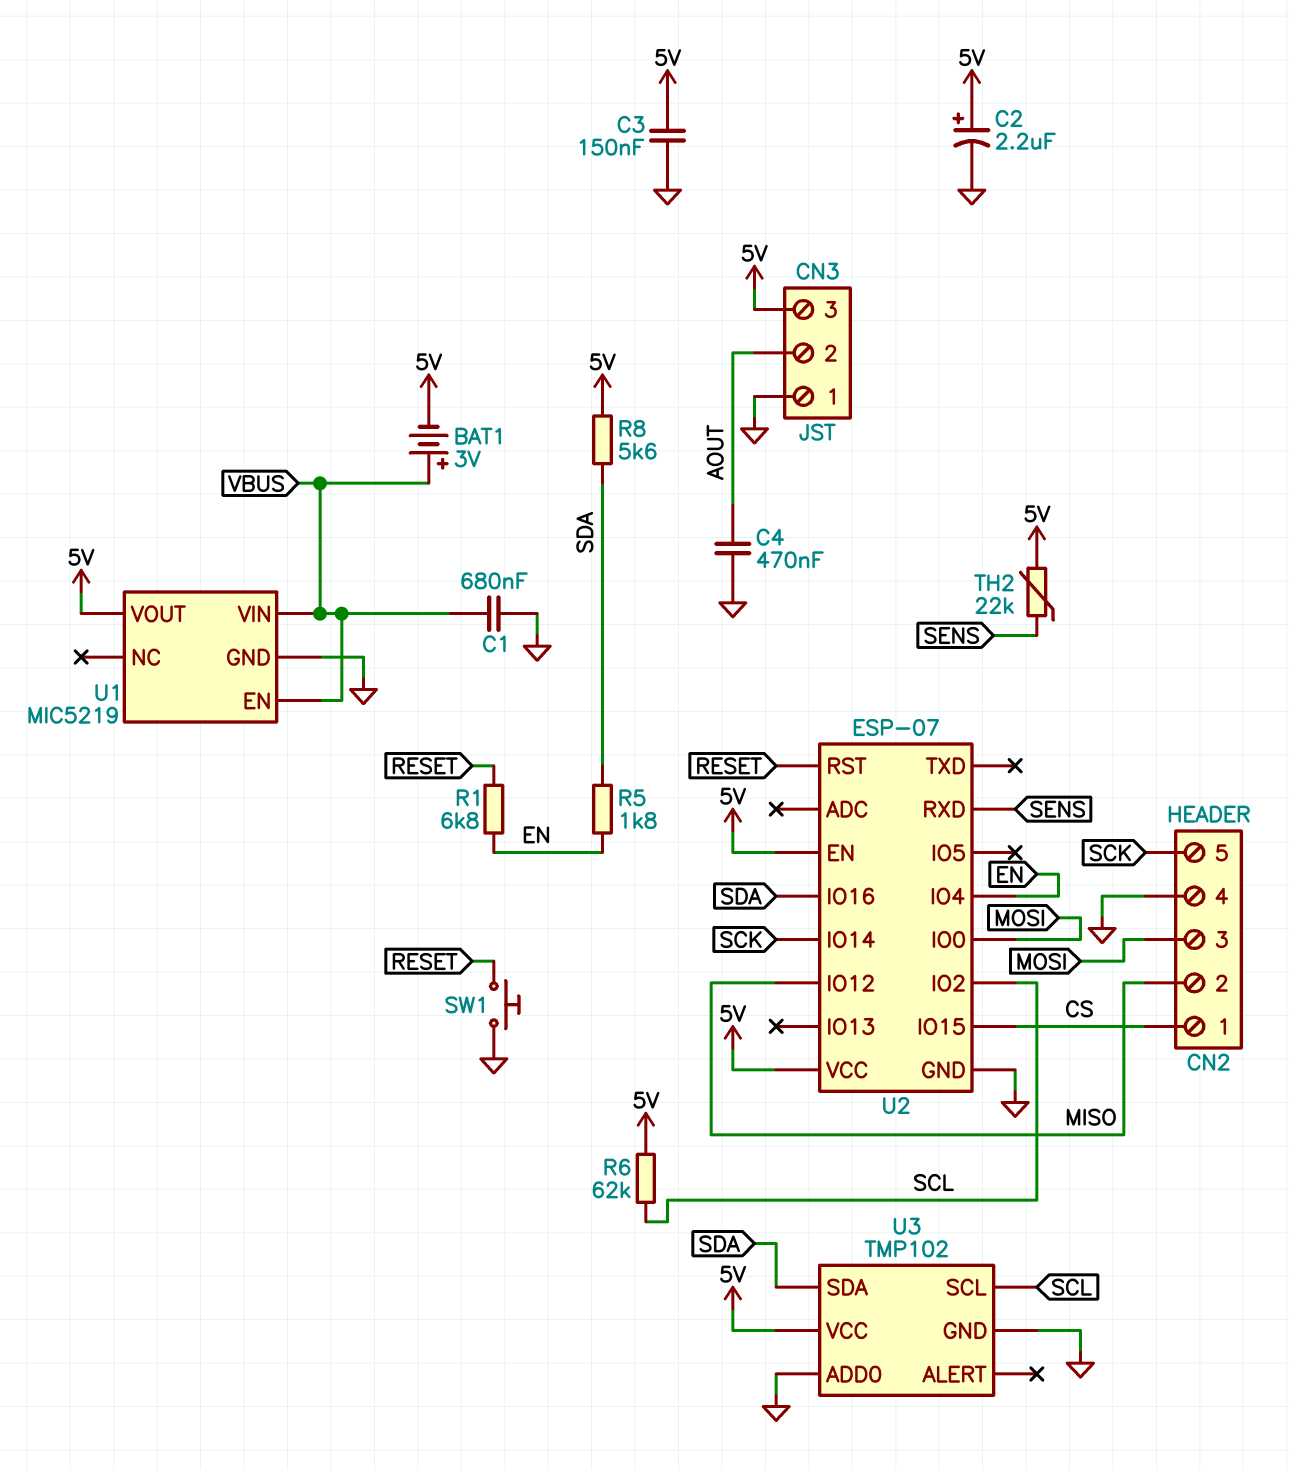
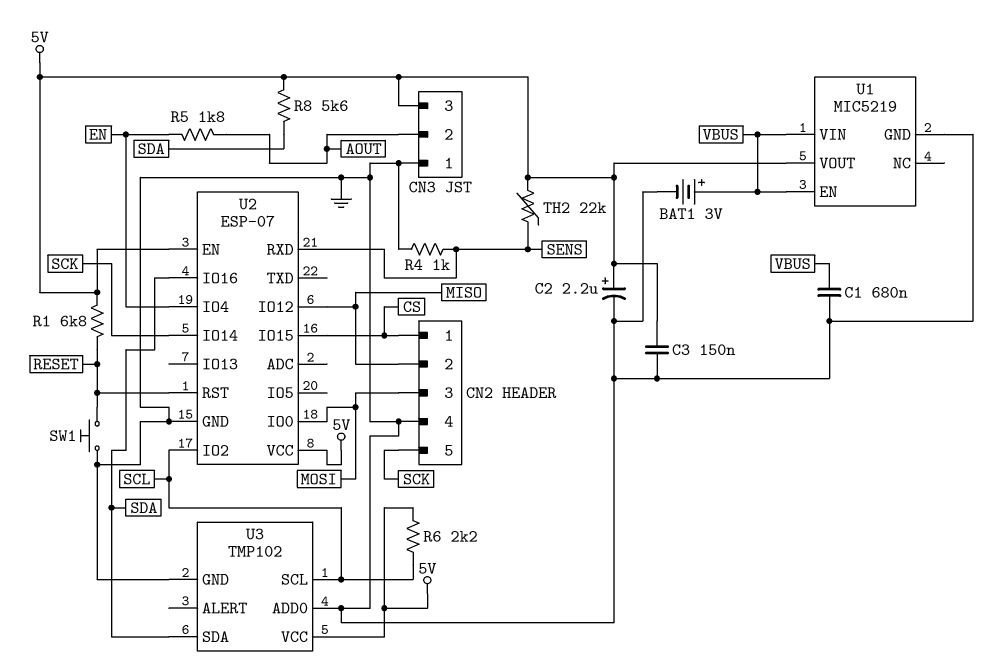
BAT1: 3V (plus VBUS, minus 5V) -> 3V (plus VBUS, minus GND)
C4: 470nF (AOUT, GND) -> none
R1: 6.8k (EN, RESET) -> 6.8k (5V, RESET)
R4: none -> 1k (GND, SENS)
R5: 1.8k (EN, SDA) -> 1.8k (AOUT, EN)
R6: 62k (5V, SCL) -> 2.2k (5V, SCL)

